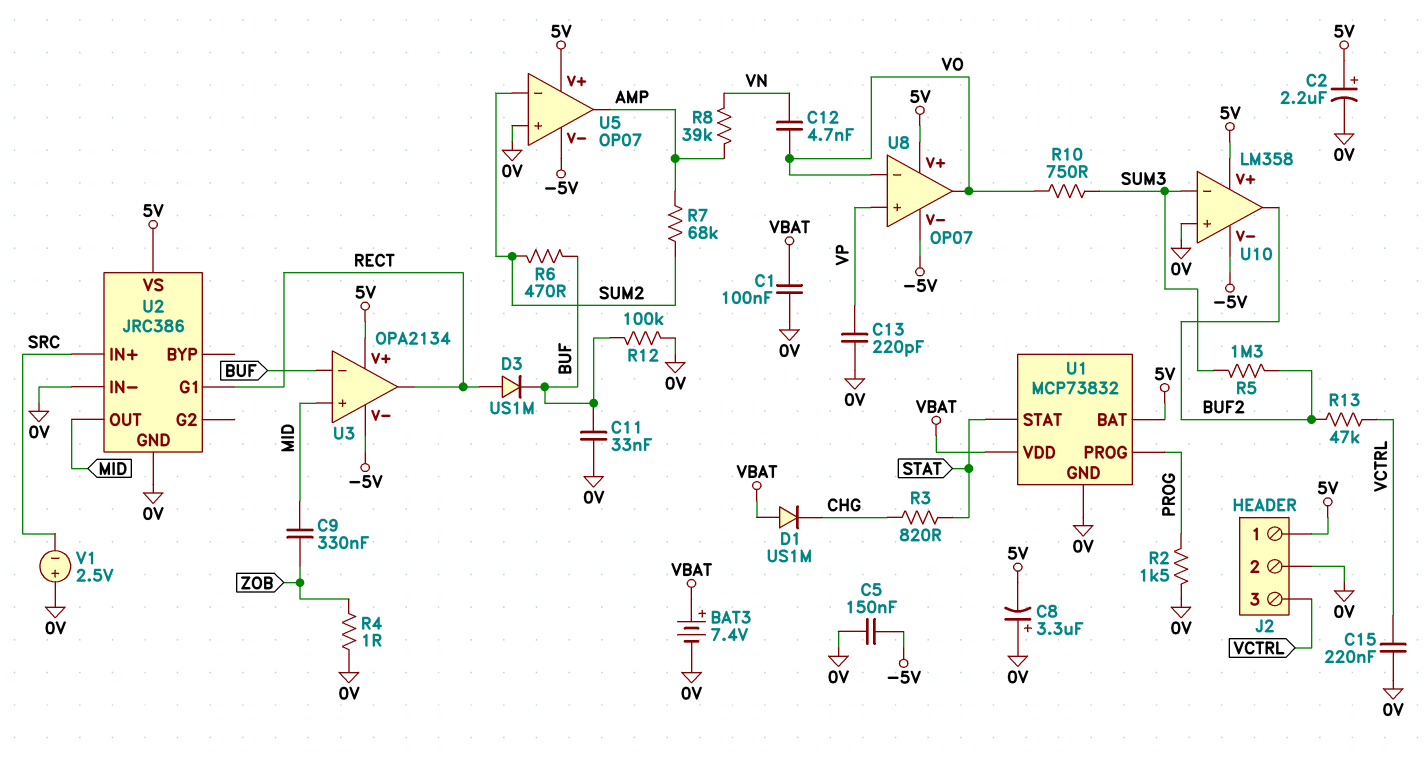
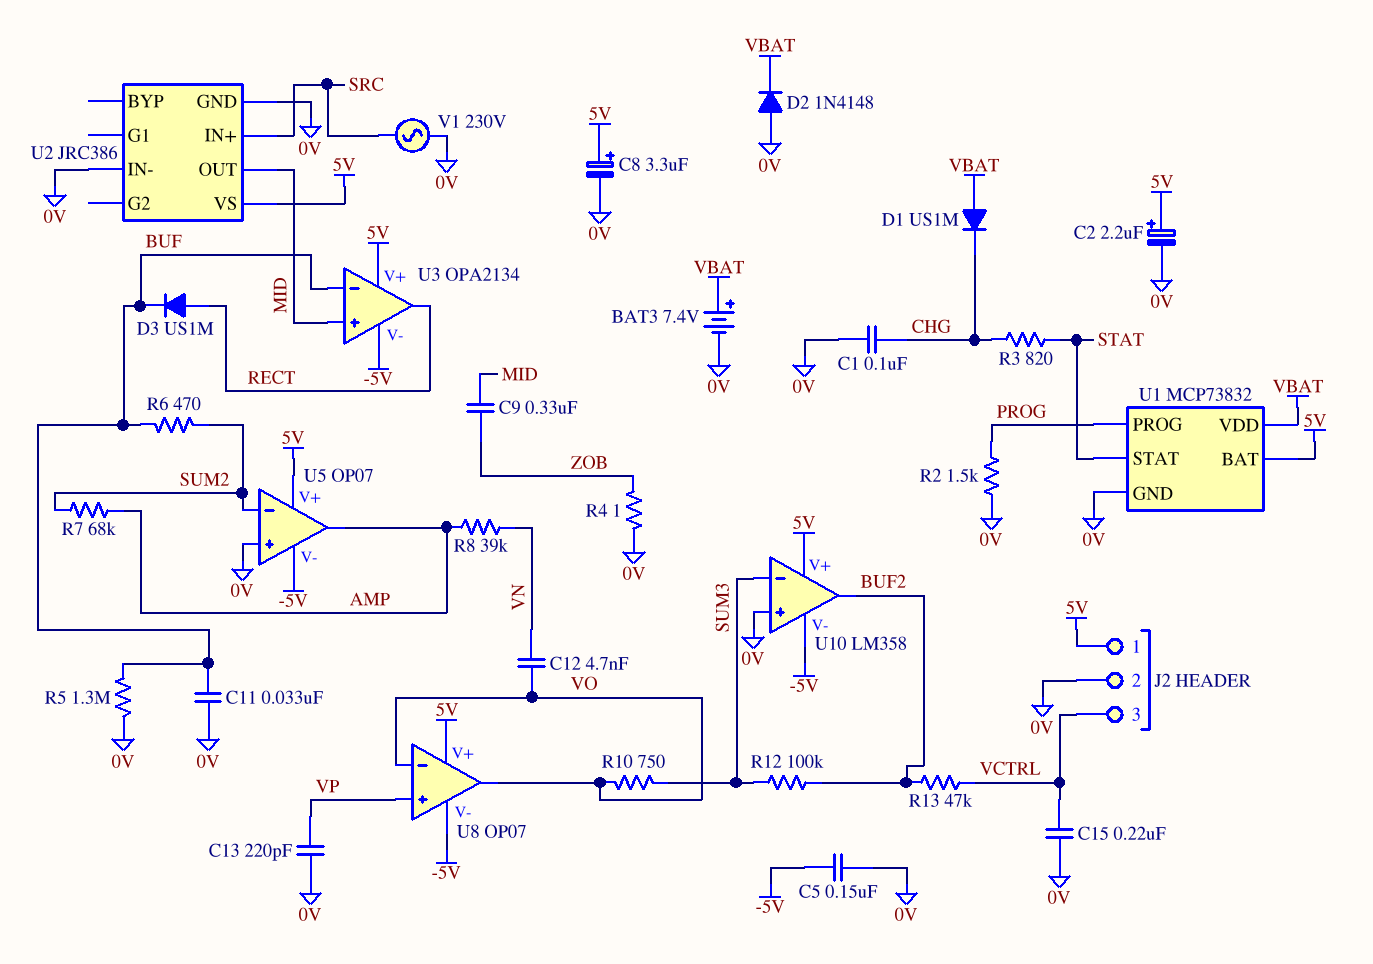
C1: 100nF (0V, VBAT) -> 100nF (0V, CHG)
C8: 3.3uF (plus 0V, minus 5V) -> 3.3uF (plus 5V, minus 0V)
D2: none -> diode 1N4148 (A 0V, K VBAT)
R5: 1.3M (BUF2, SUM3) -> 1.3M (0V, BUF)
R12: 100k (0V, BUF) -> 100k (BUF2, SUM3)
U2 pin G1: RECT -> none
V1: 2.5V (plus 0V, minus SRC) -> AC 230V (0V, SRC)

